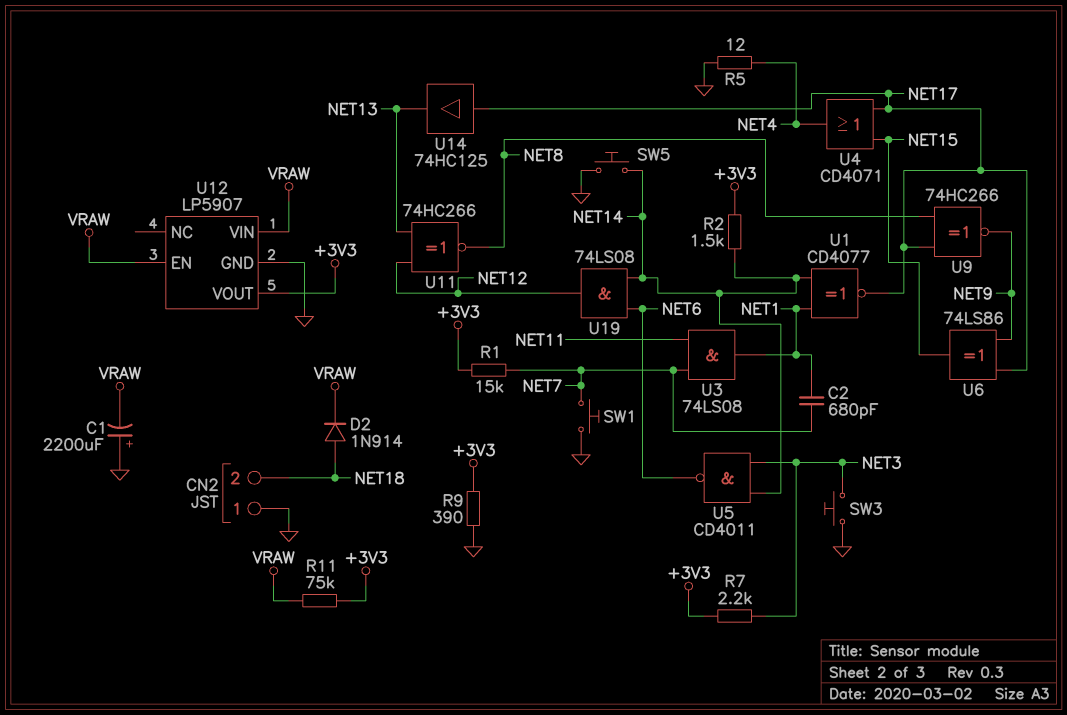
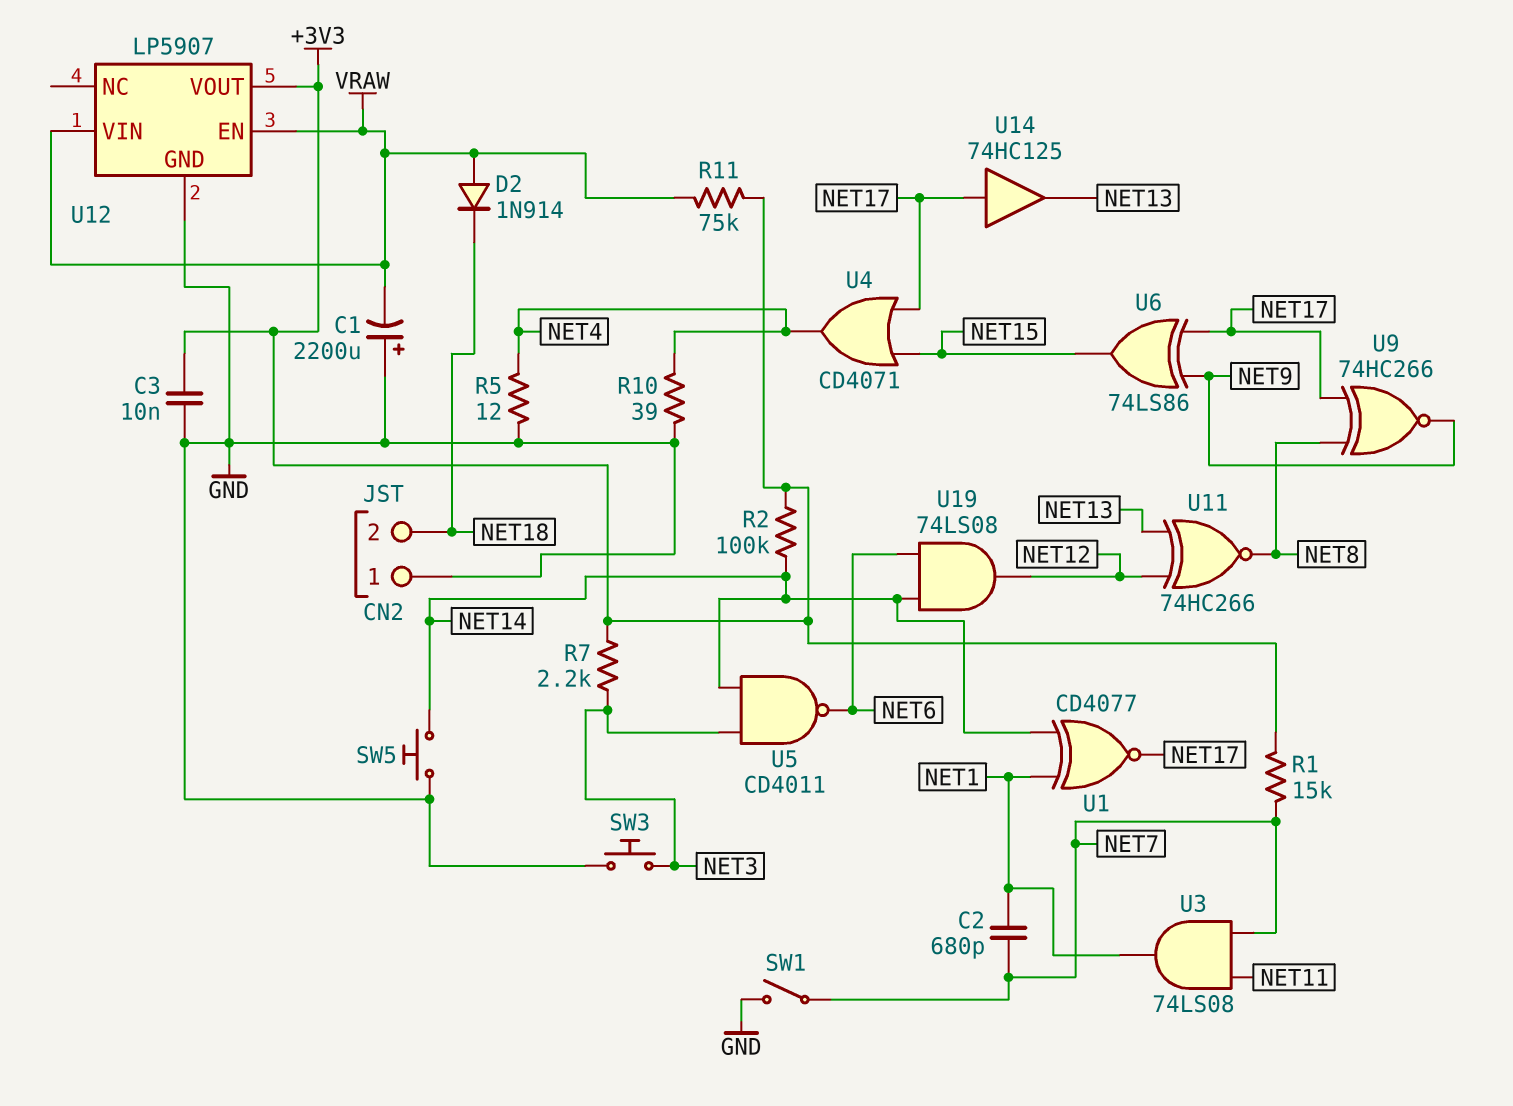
C3: none -> 10nF (+3V3, GND)
D2: diode 1N914 (A NET18, K VRAW) -> diode 1N914 (A VRAW, K NET18)
R2: 1.5k (+3V3, NET14) -> 100k (+3V3, NET14)
R9: 390 (+3V3, GND) -> none
R10: none -> 39 (GND, NET4)
SW1: button (GND, NET7) -> switch (GND, NET7)

